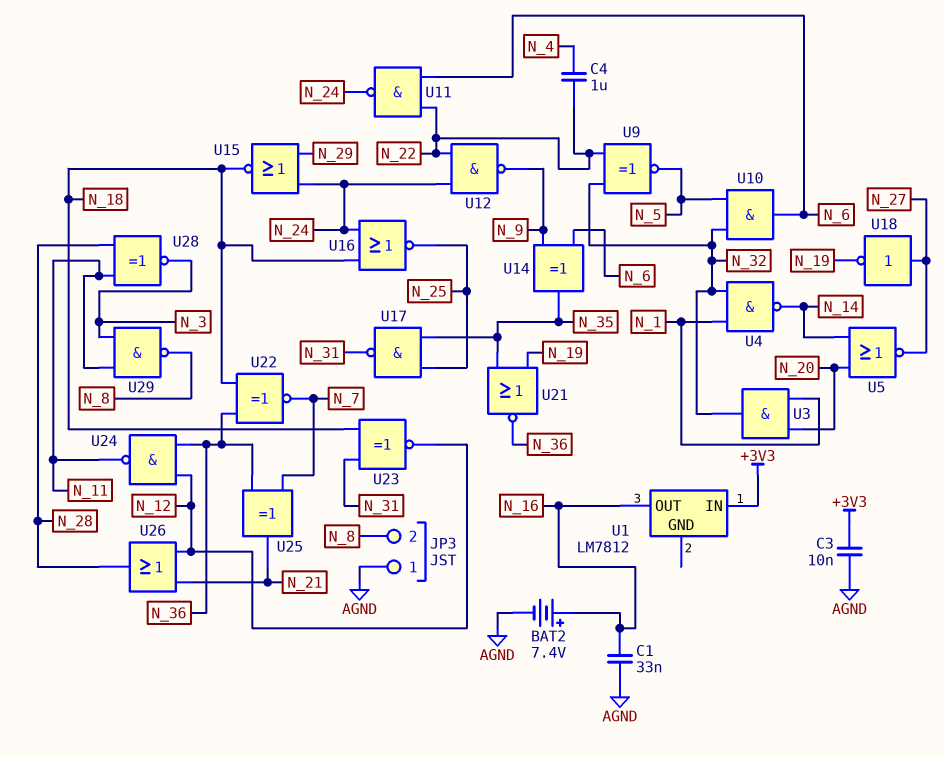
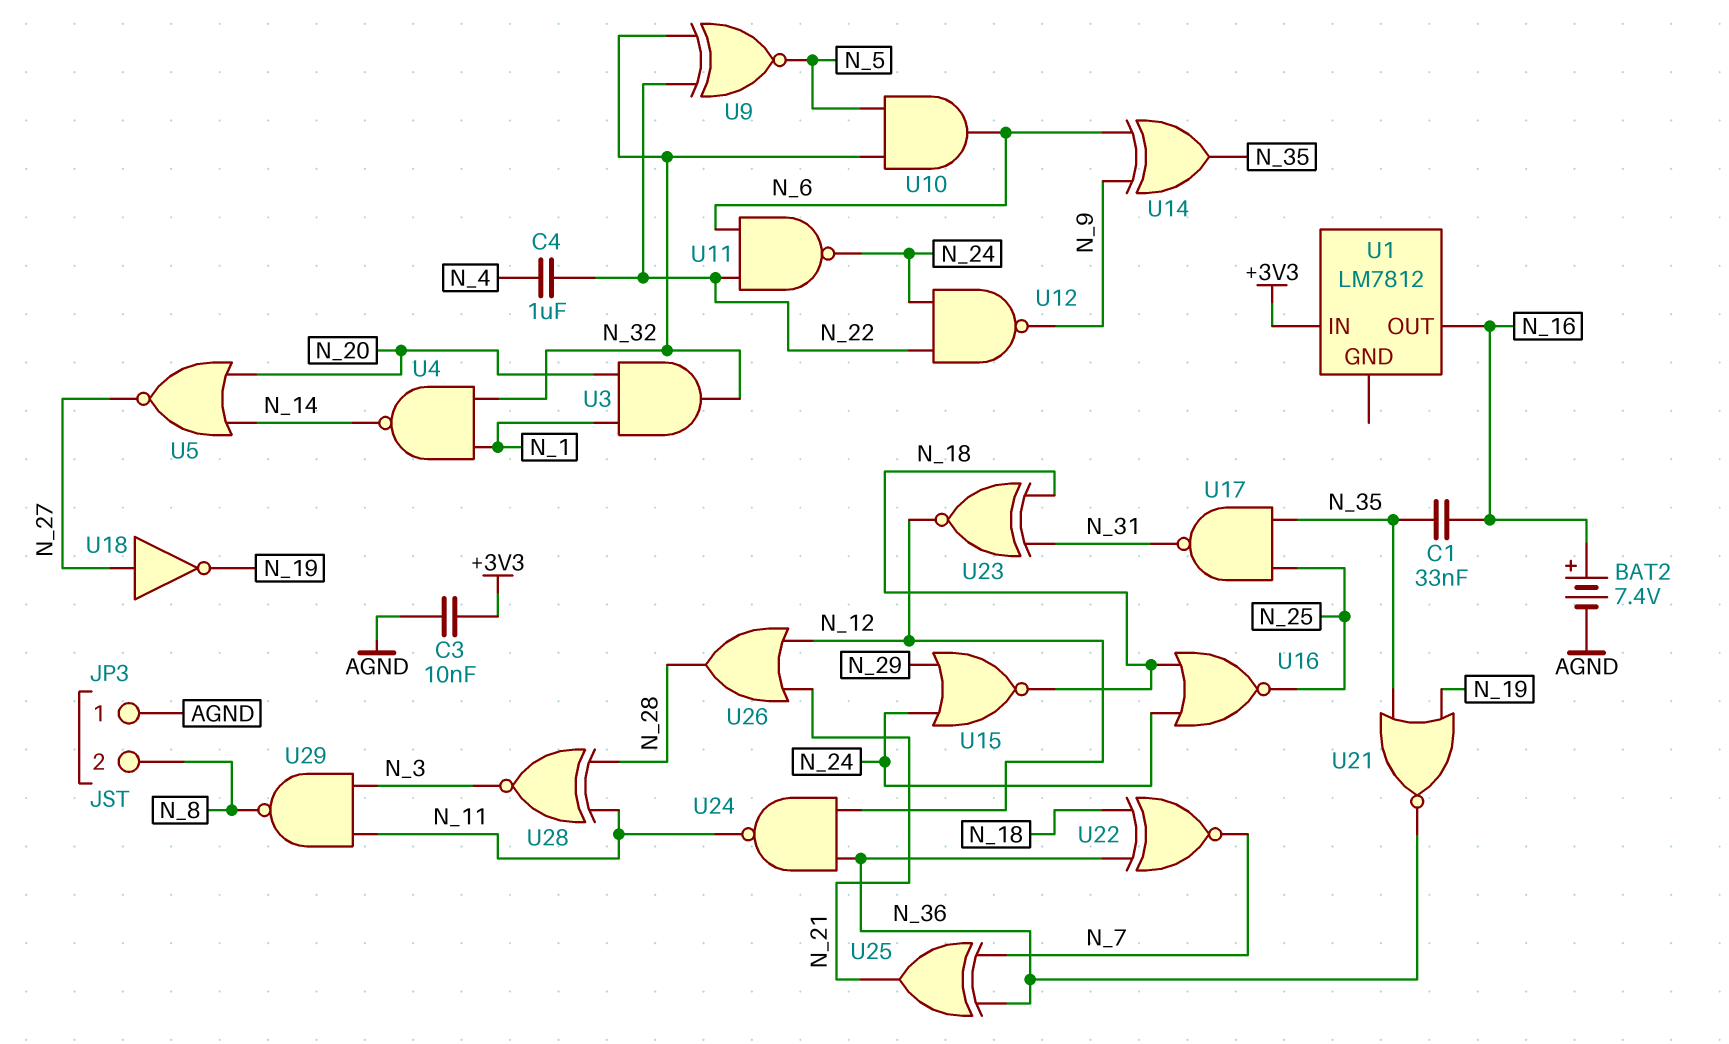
C1: 33nF (AGND, N_16) -> 33nF (N_16, N_35)

